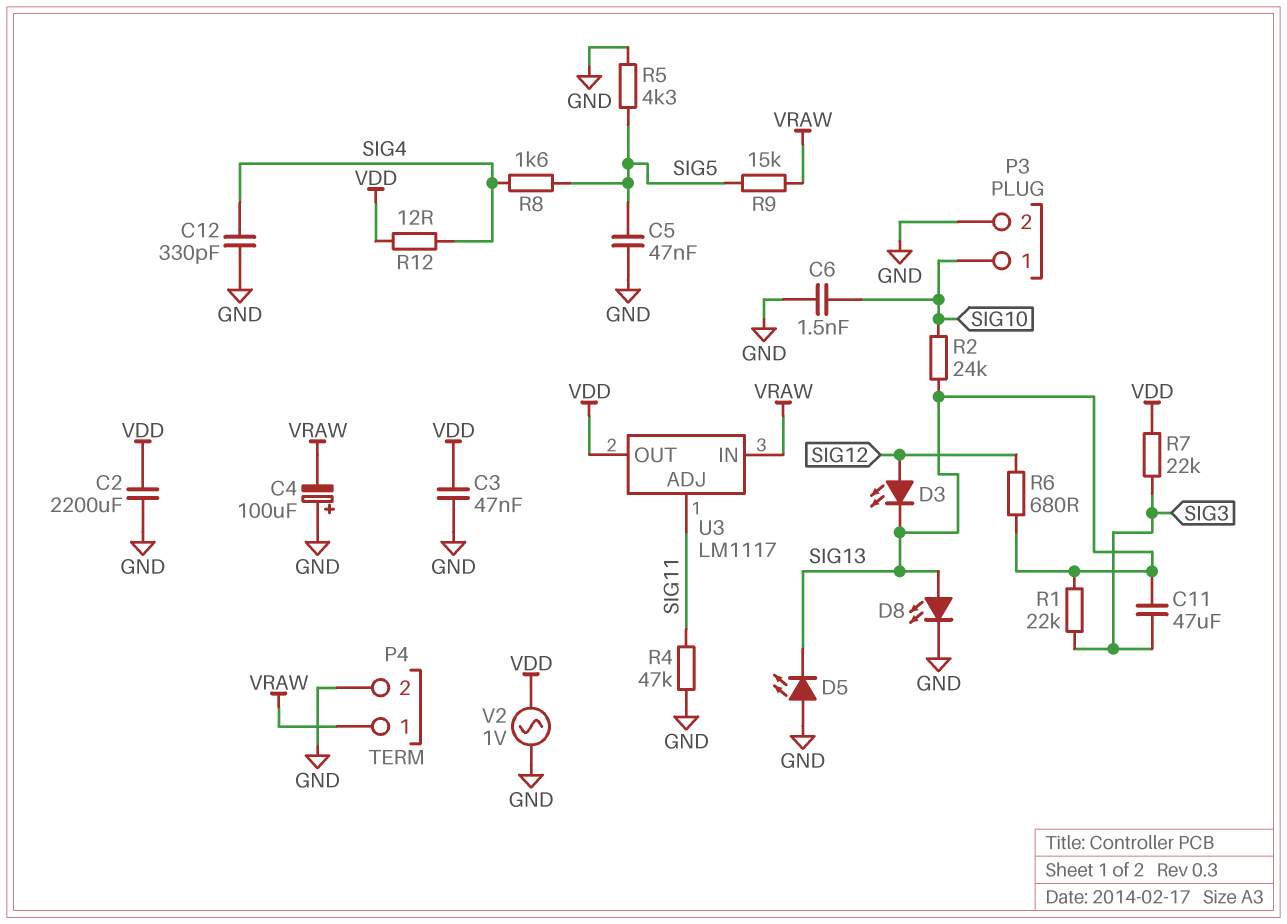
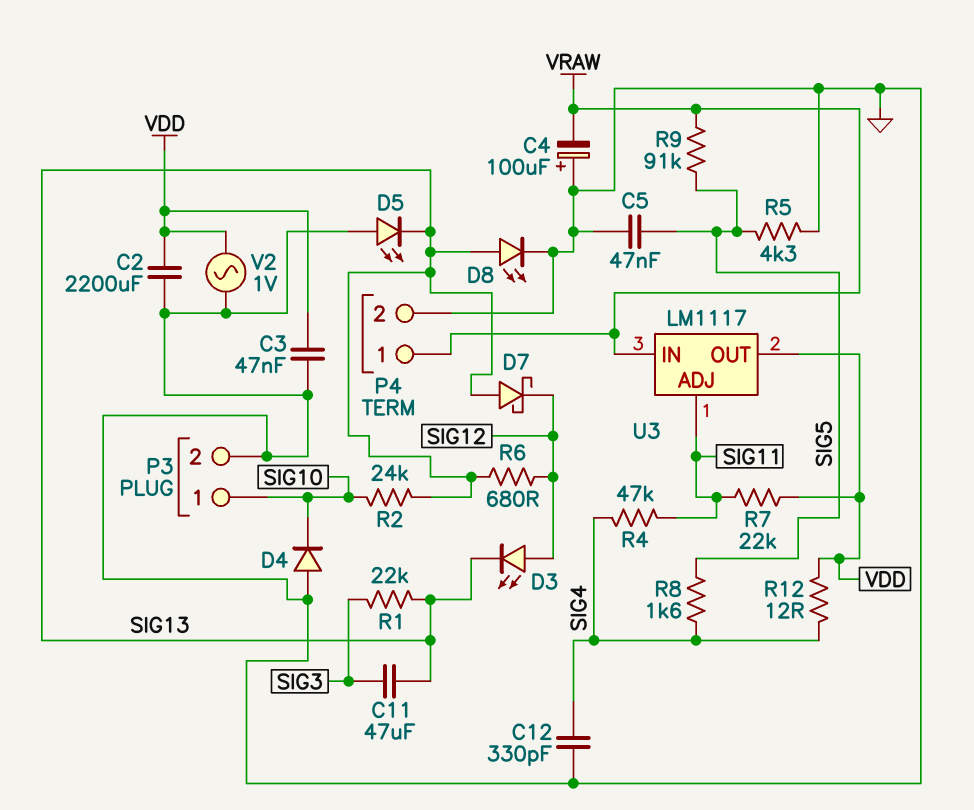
C6: 1.5nF (GND, SIG10) -> none
D4: none -> diode (A GND, K SIG10)
D7: none -> schottky (A SIG13, K SIG12)
R4: 47k (GND, SIG11) -> 47k (SIG4, SIG11)
R7: 22k (SIG3, VDD) -> 22k (SIG11, VDD)
R9: 15k (SIG5, VRAW) -> 91k (SIG5, VRAW)

